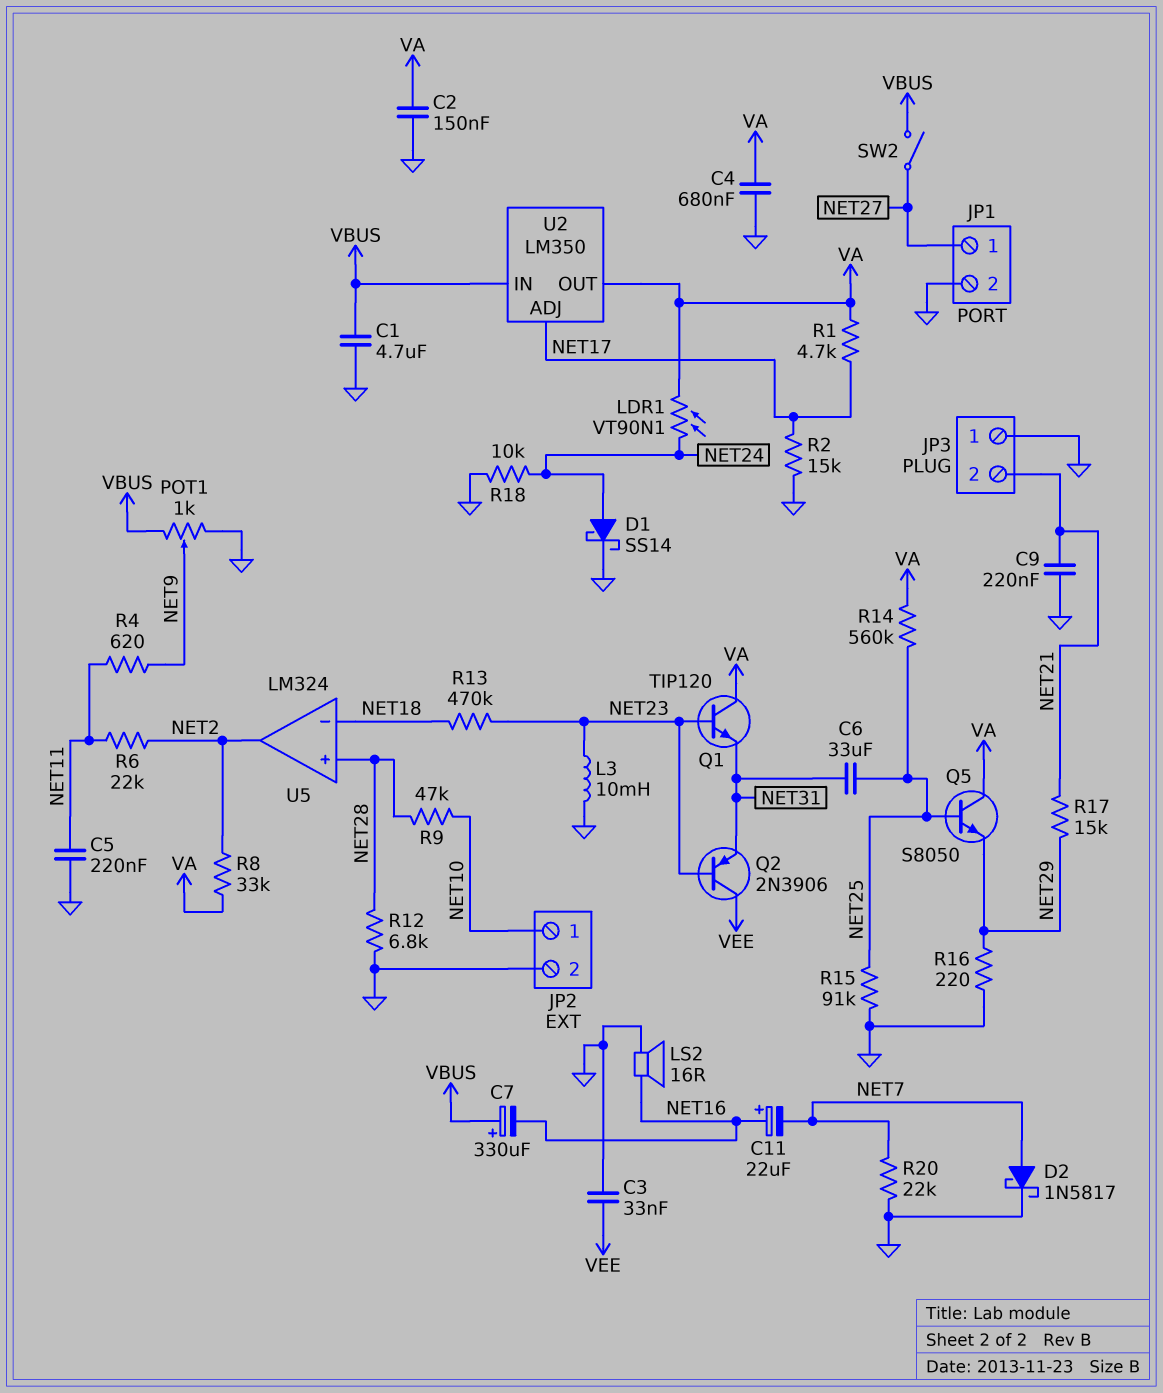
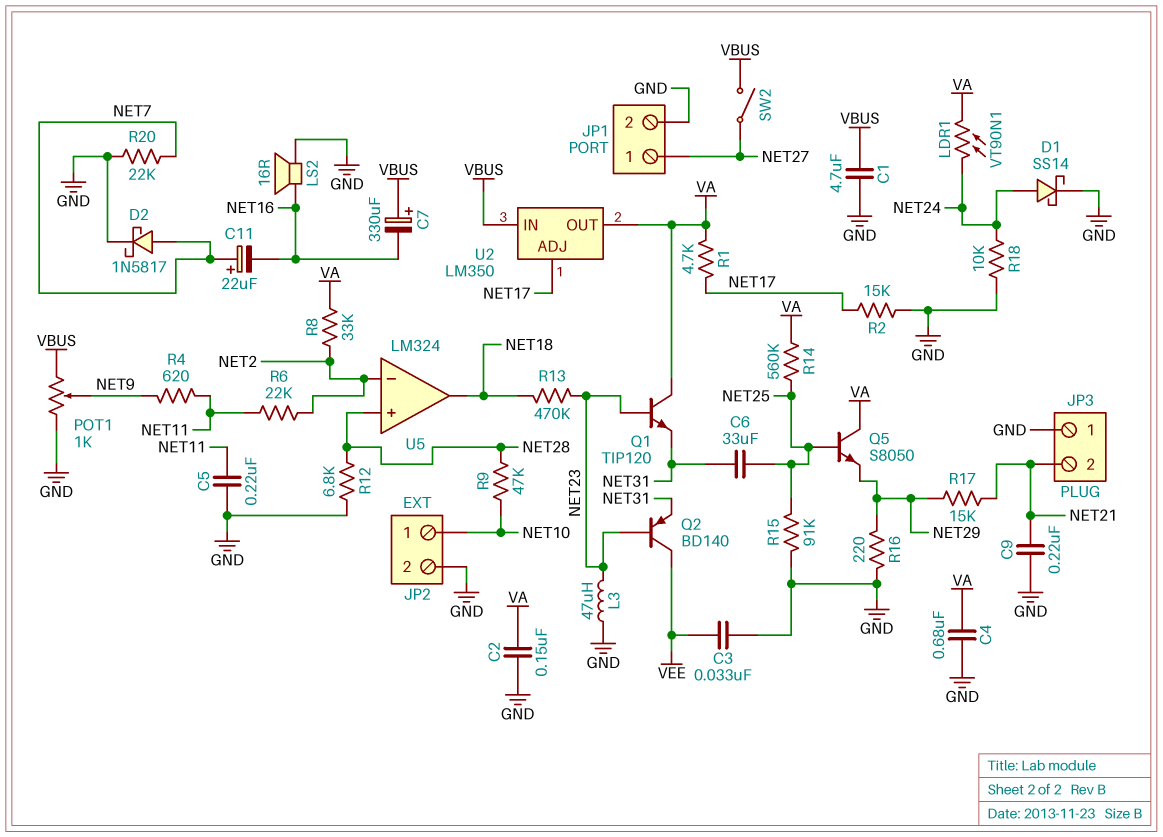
C11: 22uF (plus NET16, minus NET7) -> 22uF (plus NET7, minus NET16)
L3: 10mH (GND, NET23) -> 47uH (GND, NET23)
Q2: PNP 2N3906 (B NET23, C VEE, E NET31) -> PNP BD140 (B NET23, C VEE, E NET31)
U5 pin in-: NET18 -> NET2
U5 pin out: NET2 -> NET18

